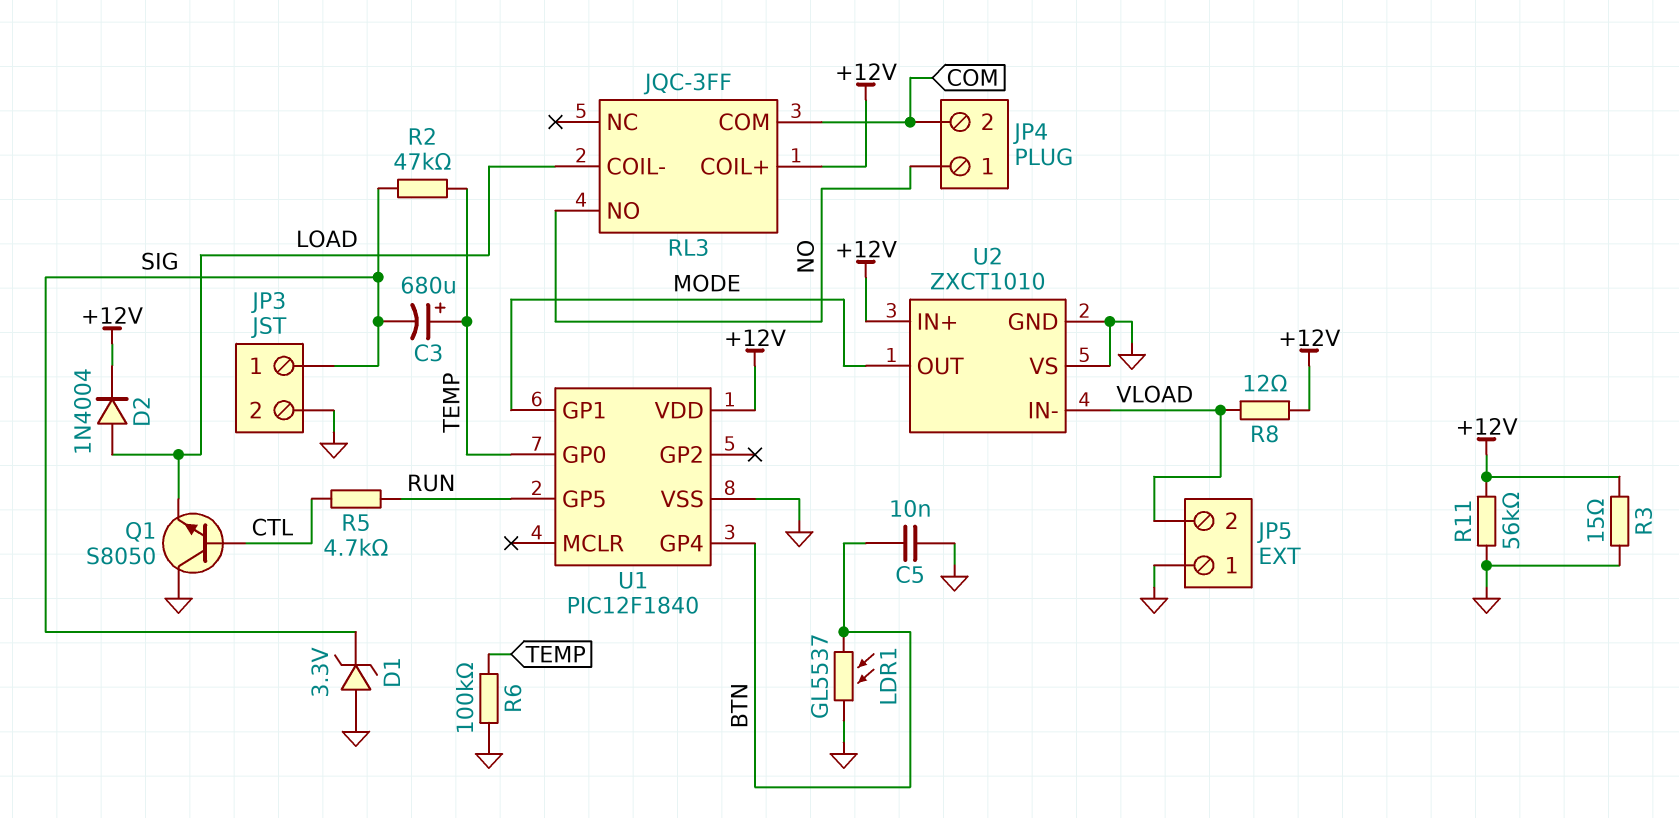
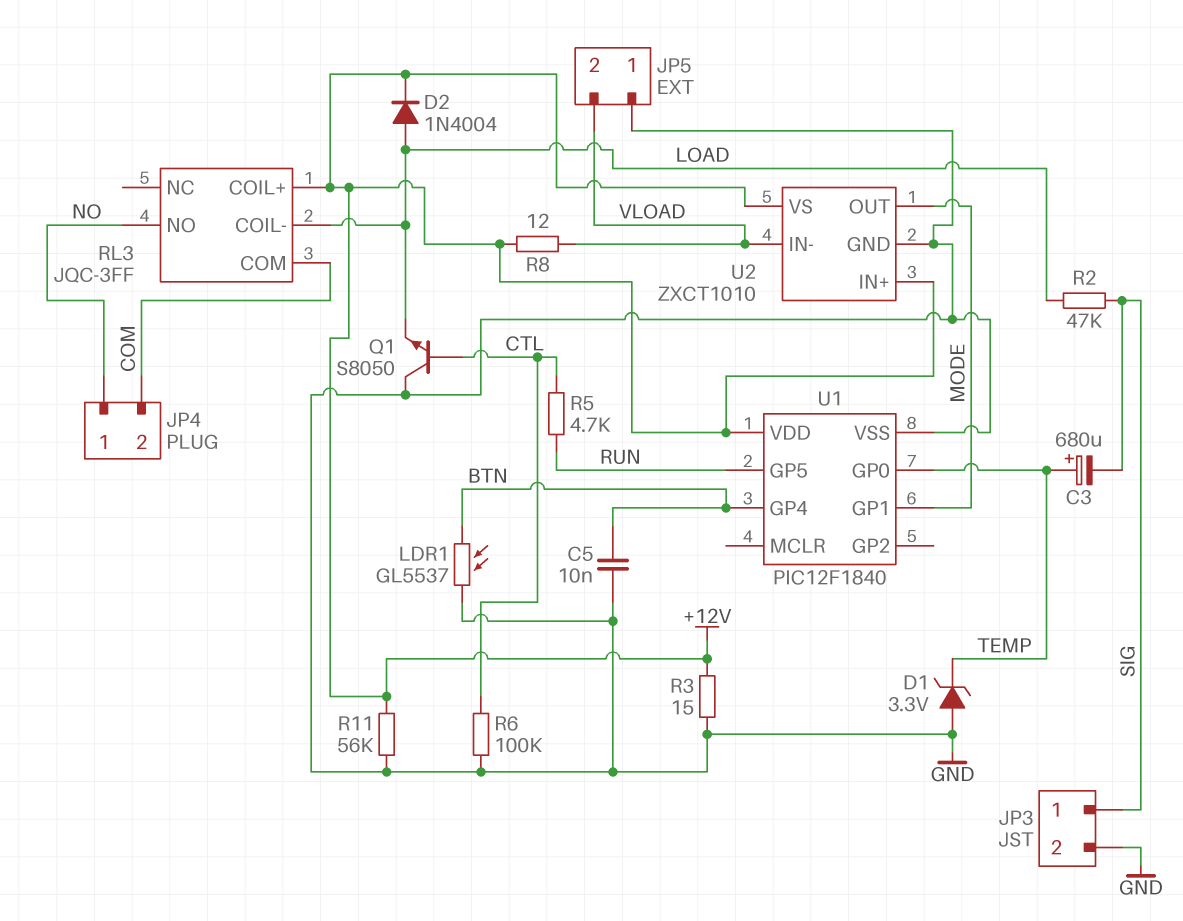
D1: zener 3.3V (A GND, K SIG) -> zener 3.3V (A GND, K TEMP)
R2: 47k (SIG, TEMP) -> 47k (LOAD, SIG)
R6: 100k (GND, TEMP) -> 100k (CTL, GND)
U2 pin VS: GND -> +12V

